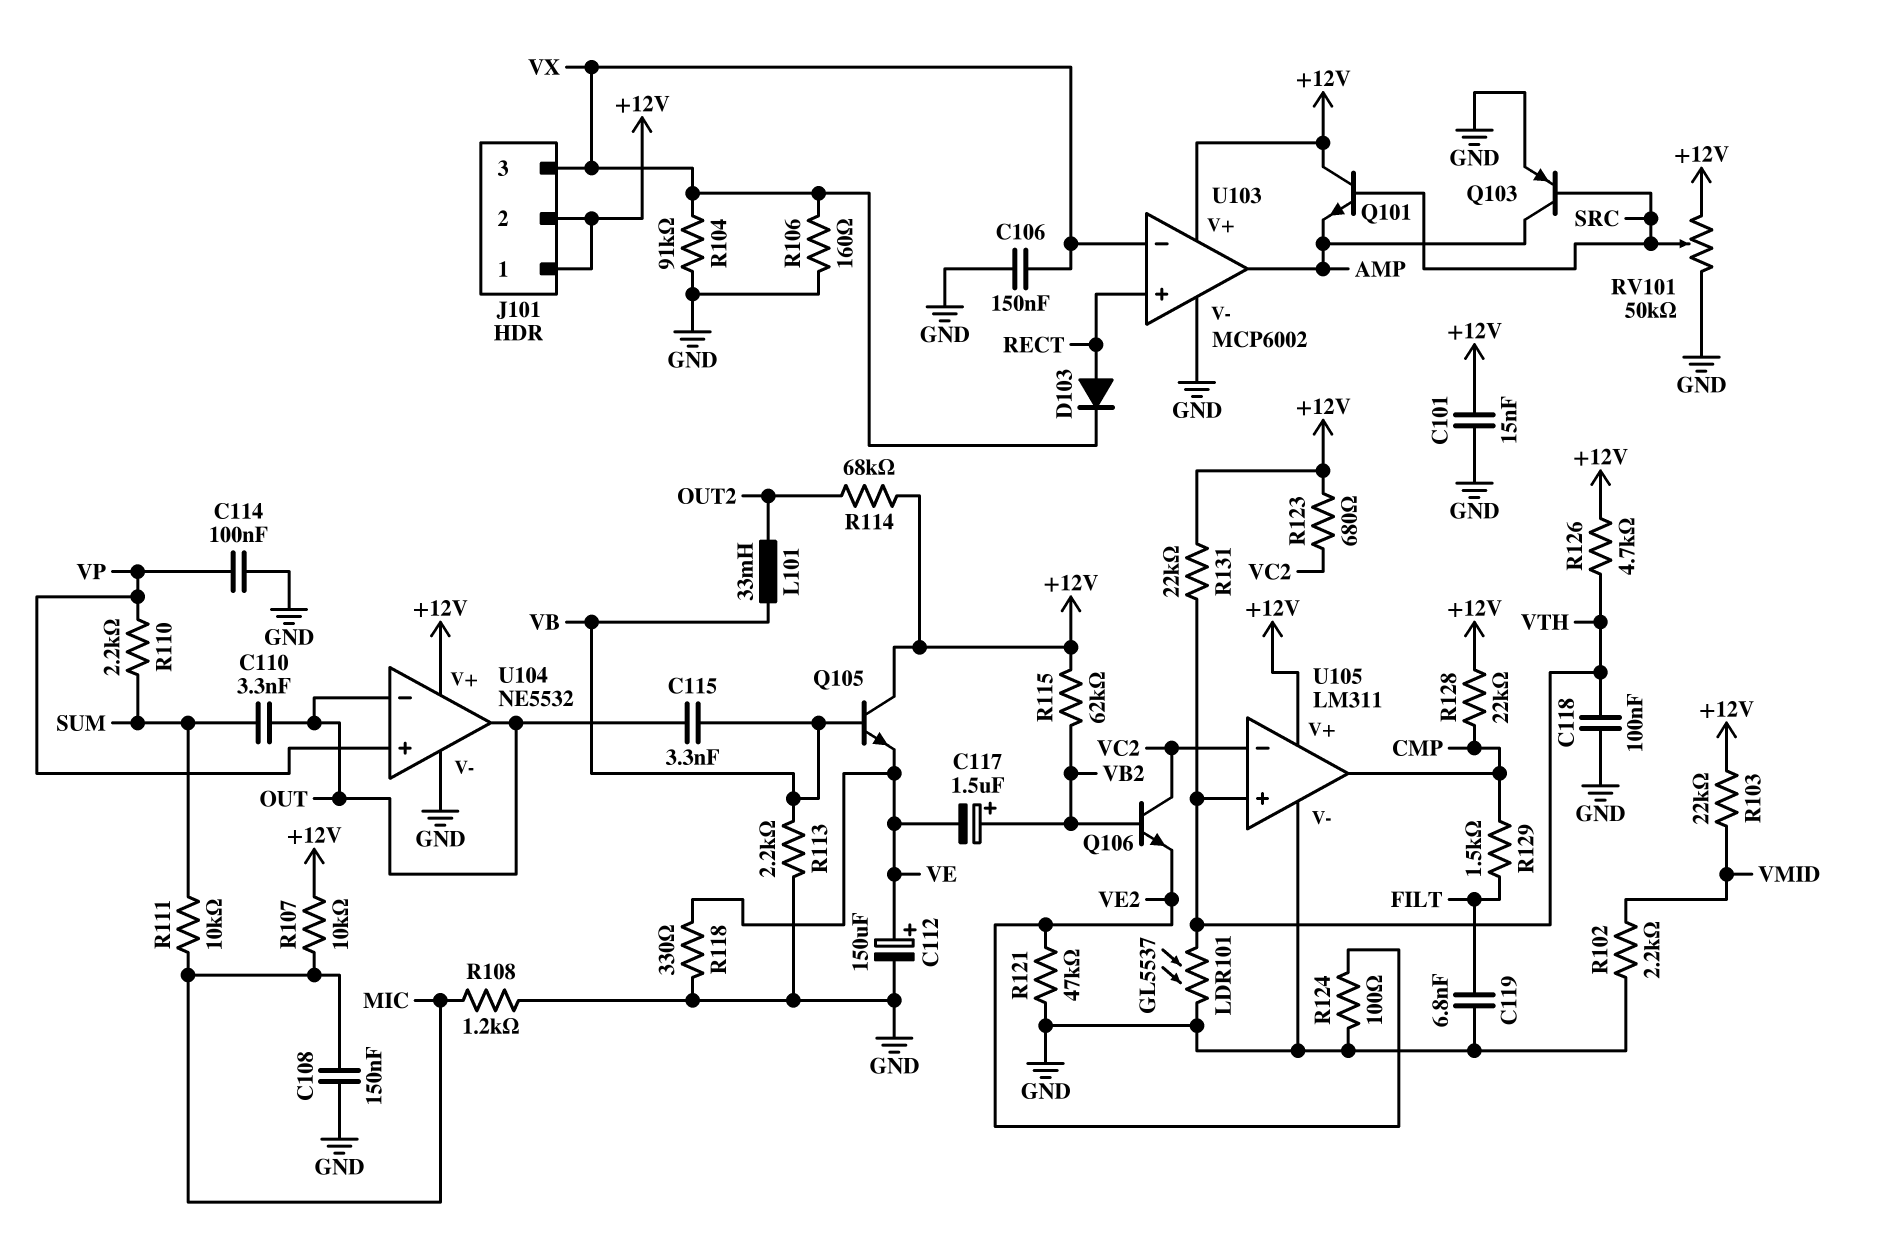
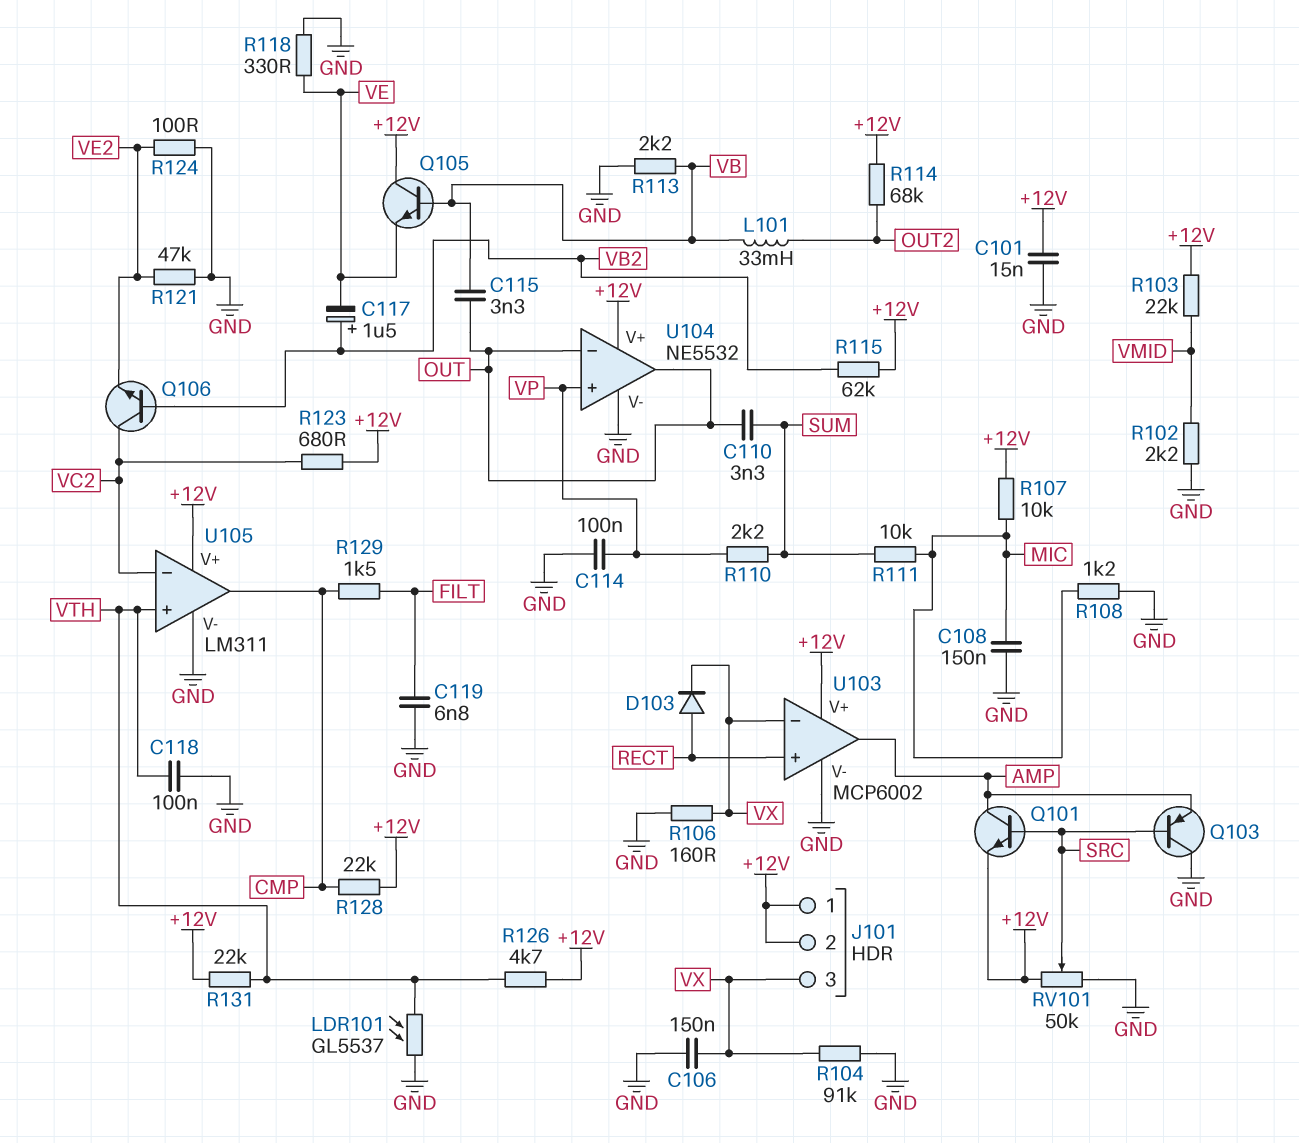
C112: 150uF (plus VE, minus GND) -> none
Q101: NPN (B SRC, C +12V, E AMP) -> NPN (B SRC, C AMP, E +12V)
Q103: PNP (B SRC, C AMP, E GND) -> PNP (B SRC, C GND, E AMP)

